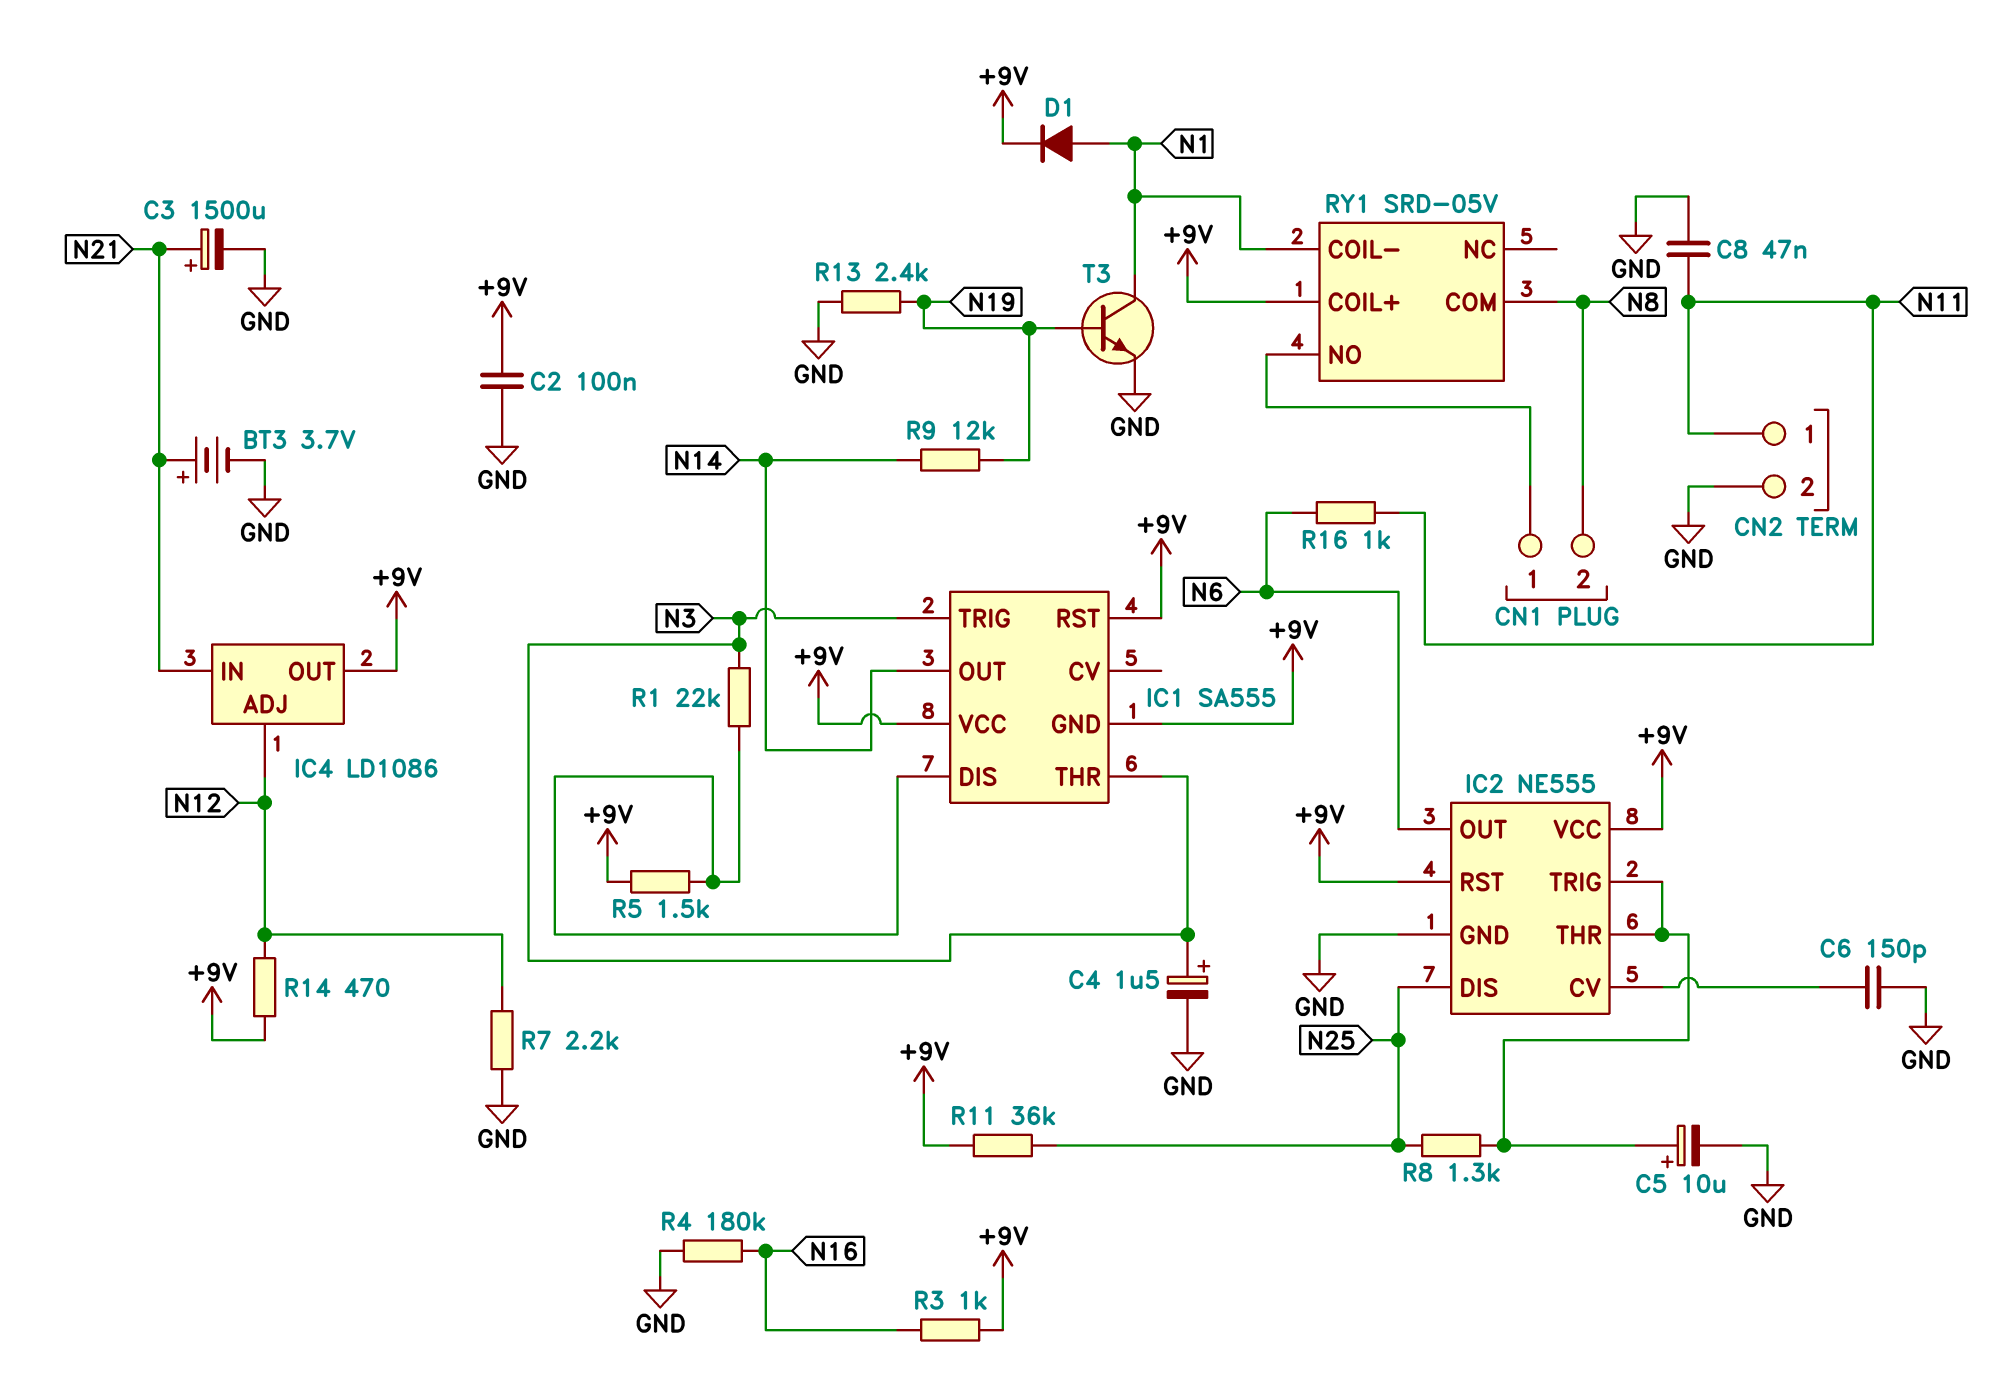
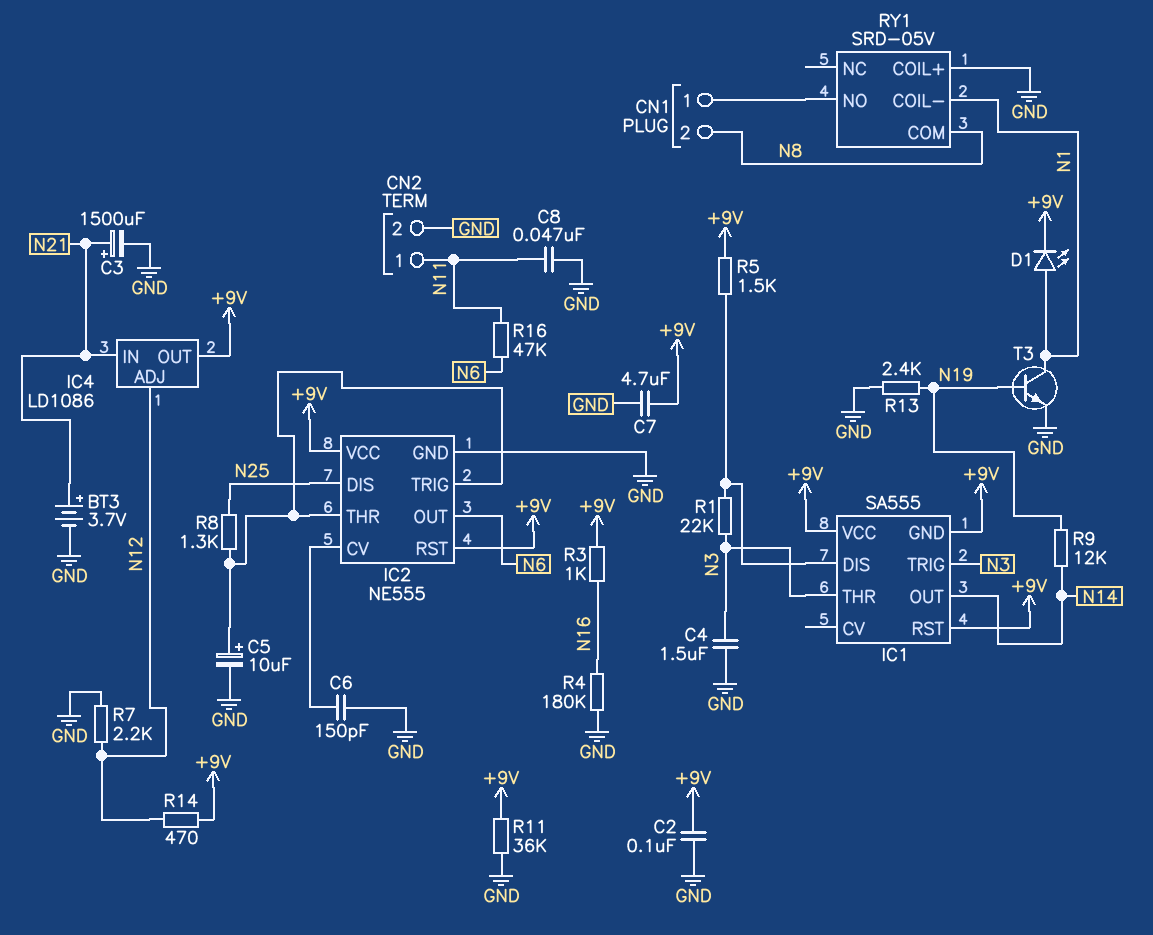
C4: 1.5uF (plus N3, minus GND) -> 1.5uF (GND, N3)
C7: none -> 4.7uF (+9V, GND)
D1: diode (A N1, K +9V) -> LED (A N1, K +9V)
R11: 36k (+9V, N25) -> 36k (+9V, GND)
R16: 1k (N6, N11) -> 47k (N6, N11)
RY1 pin COIL+: +9V -> GND

